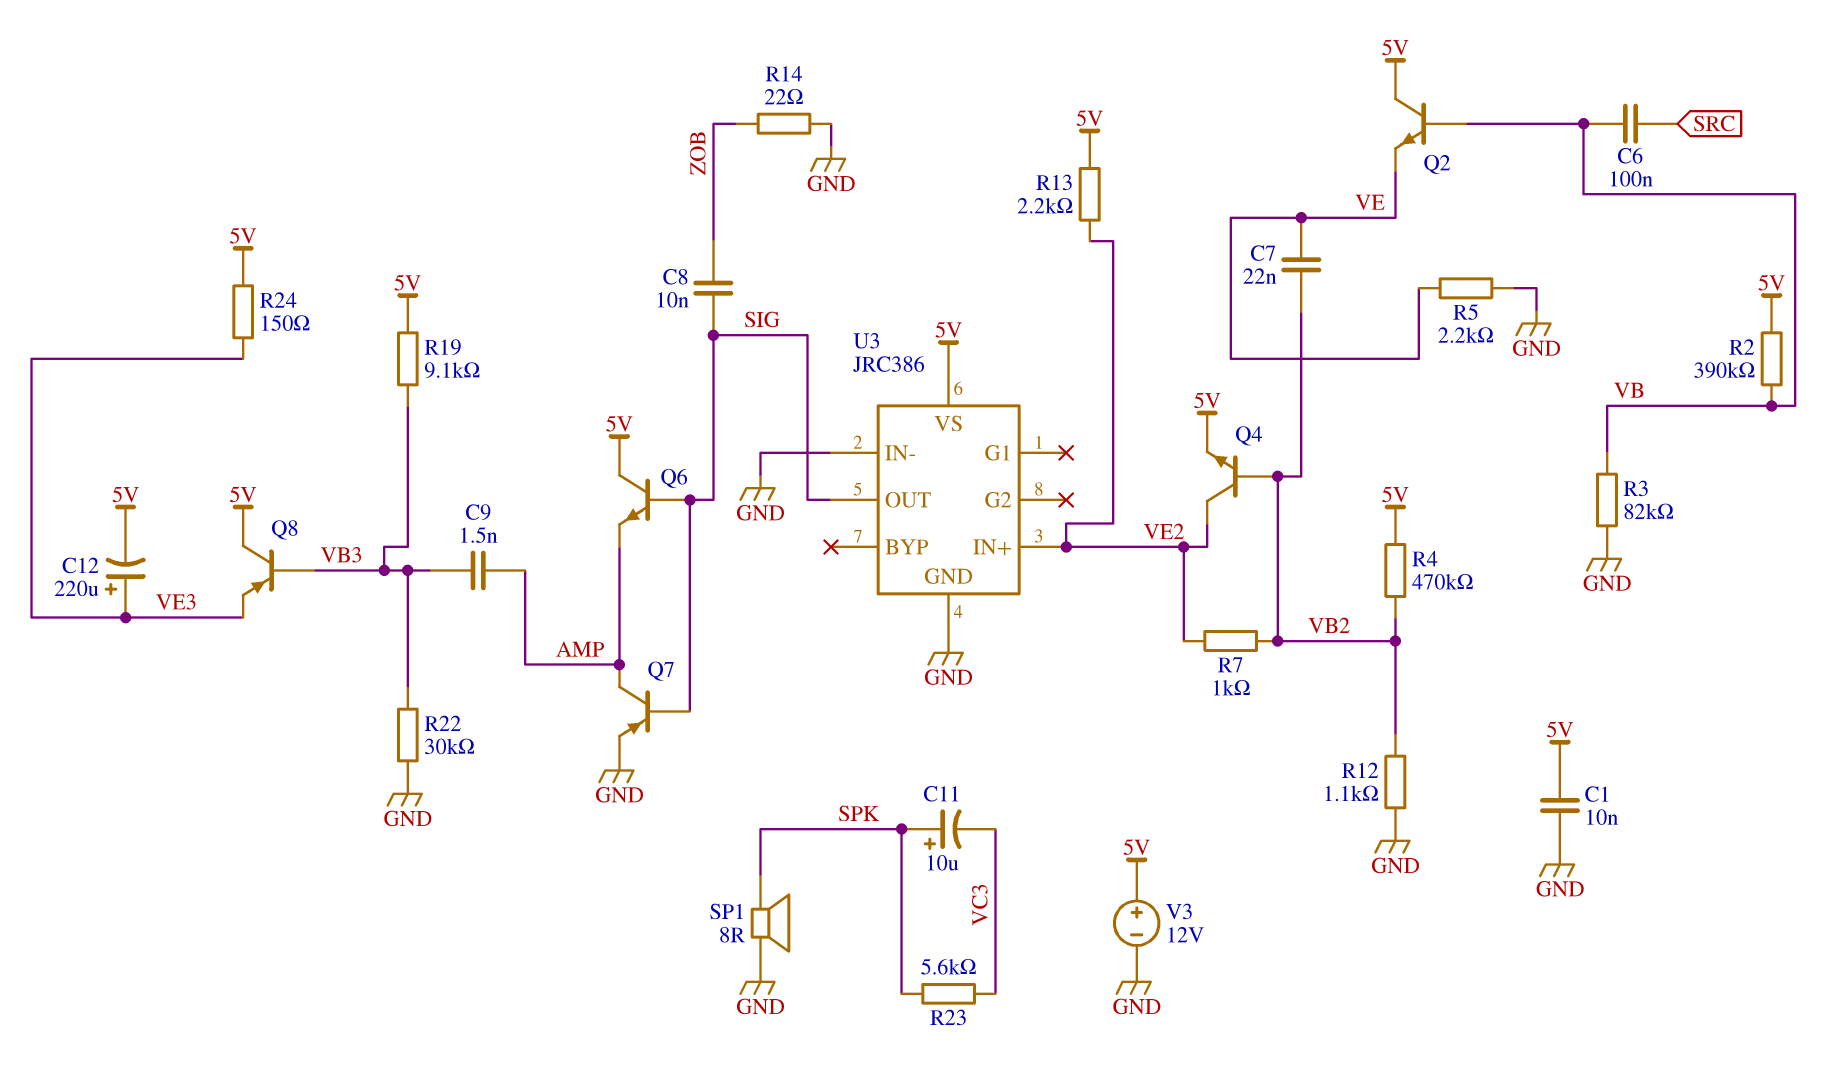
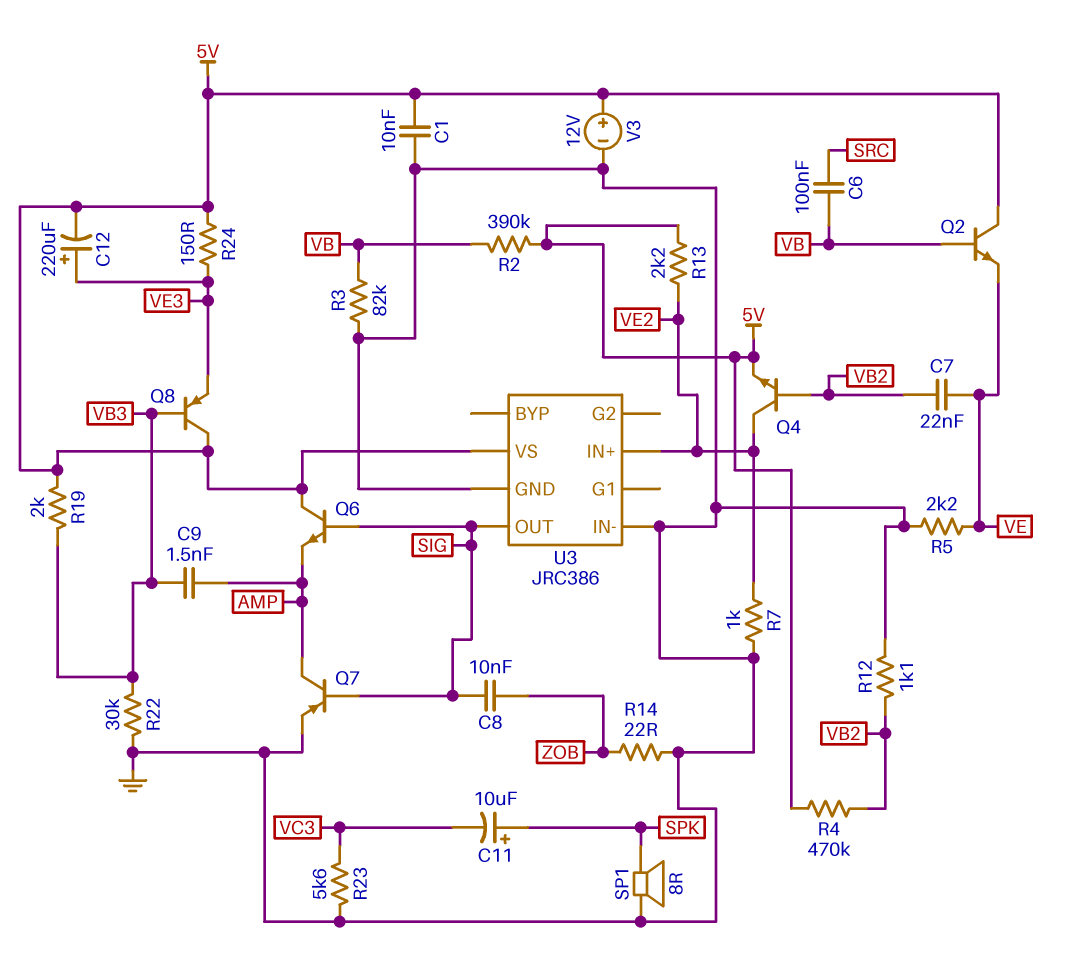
R7: 1k (VB2, VE2) -> 1k (GND, VE2)
R19: 9.1k (5V, VB3) -> 2k (5V, VB3)
R23: 5.6k (SPK, VC3) -> 5.6k (GND, VC3)

